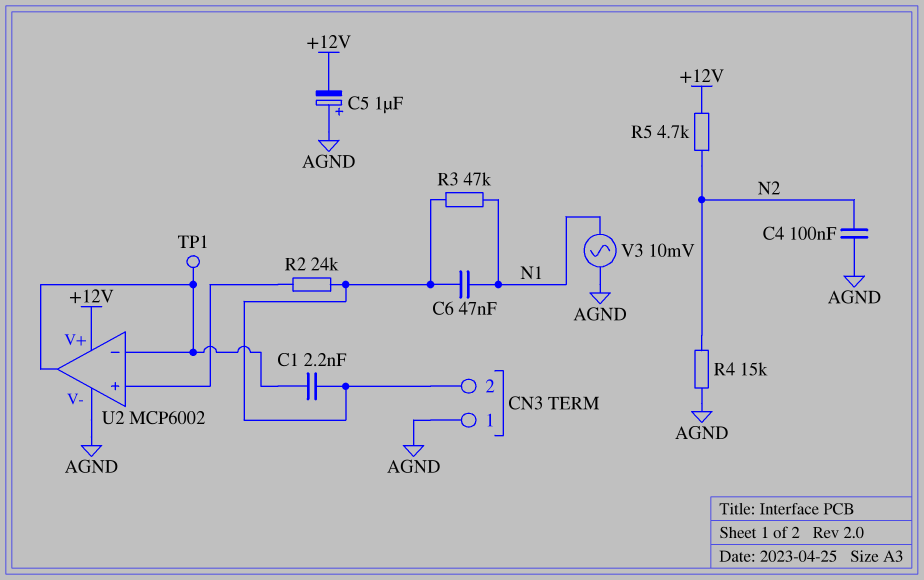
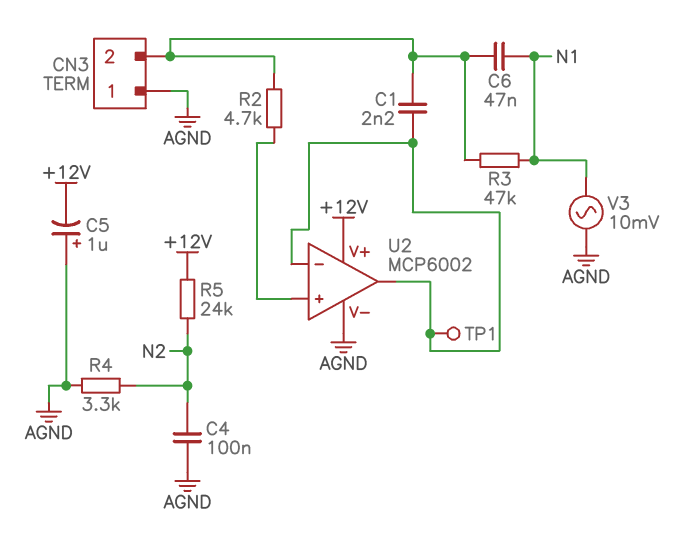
R2: 24k (CN3/2, U2/in+) -> 4.7k (CN3/2, U2/in+)
R4: 15k (AGND, N2) -> 3.3k (AGND, N2)
R5: 4.7k (+12V, N2) -> 24k (+12V, N2)

